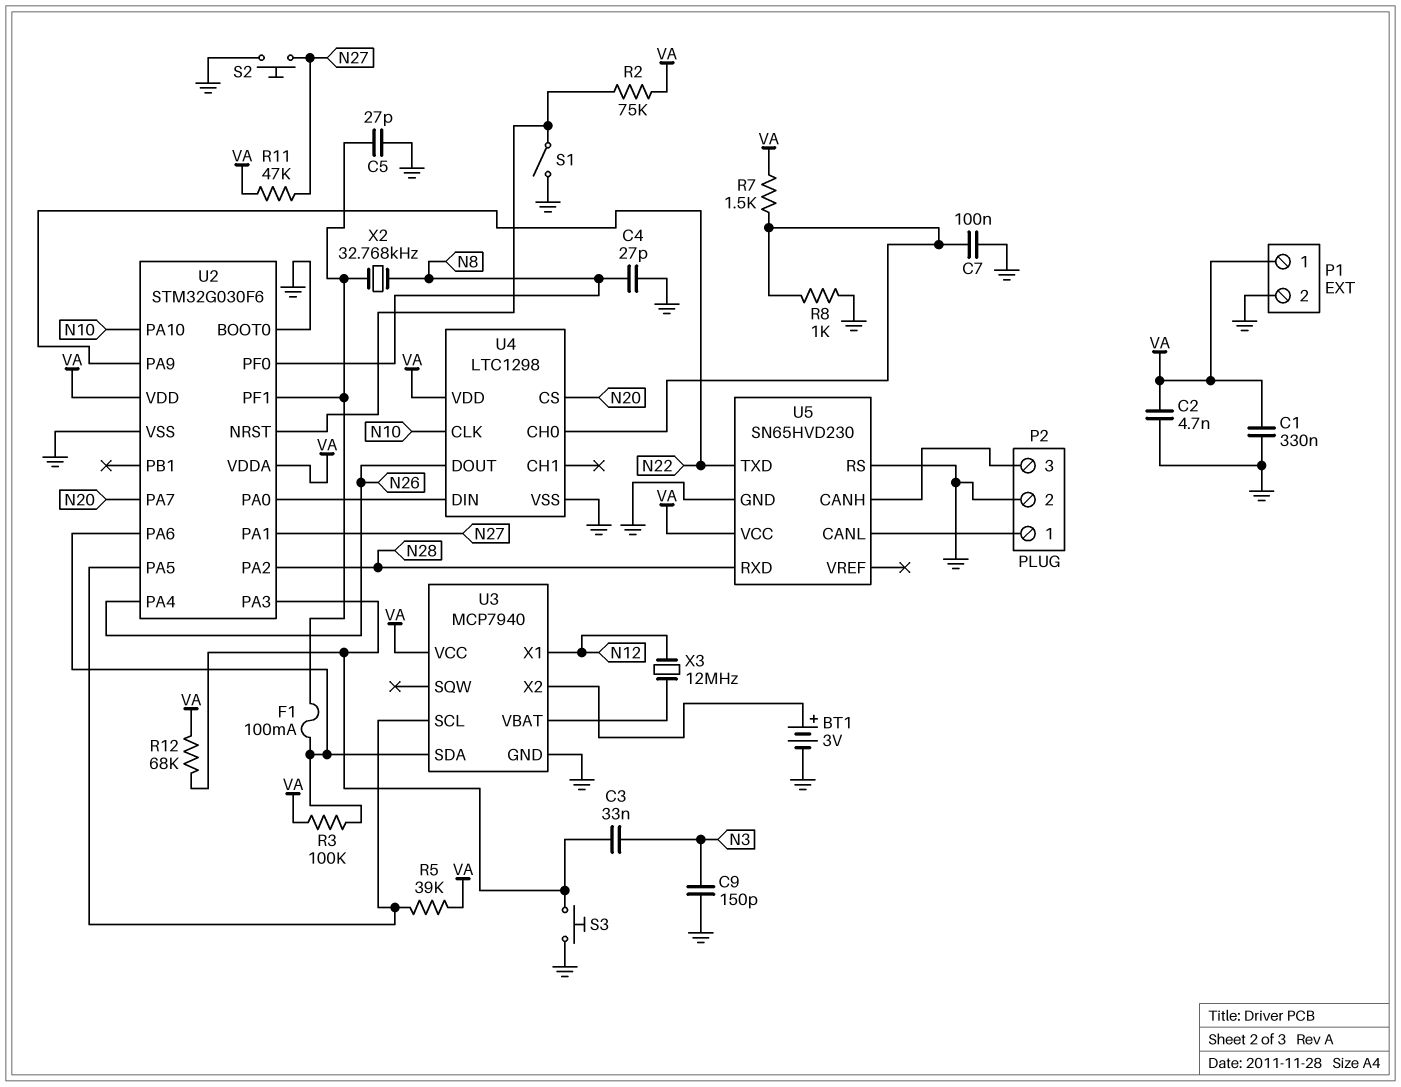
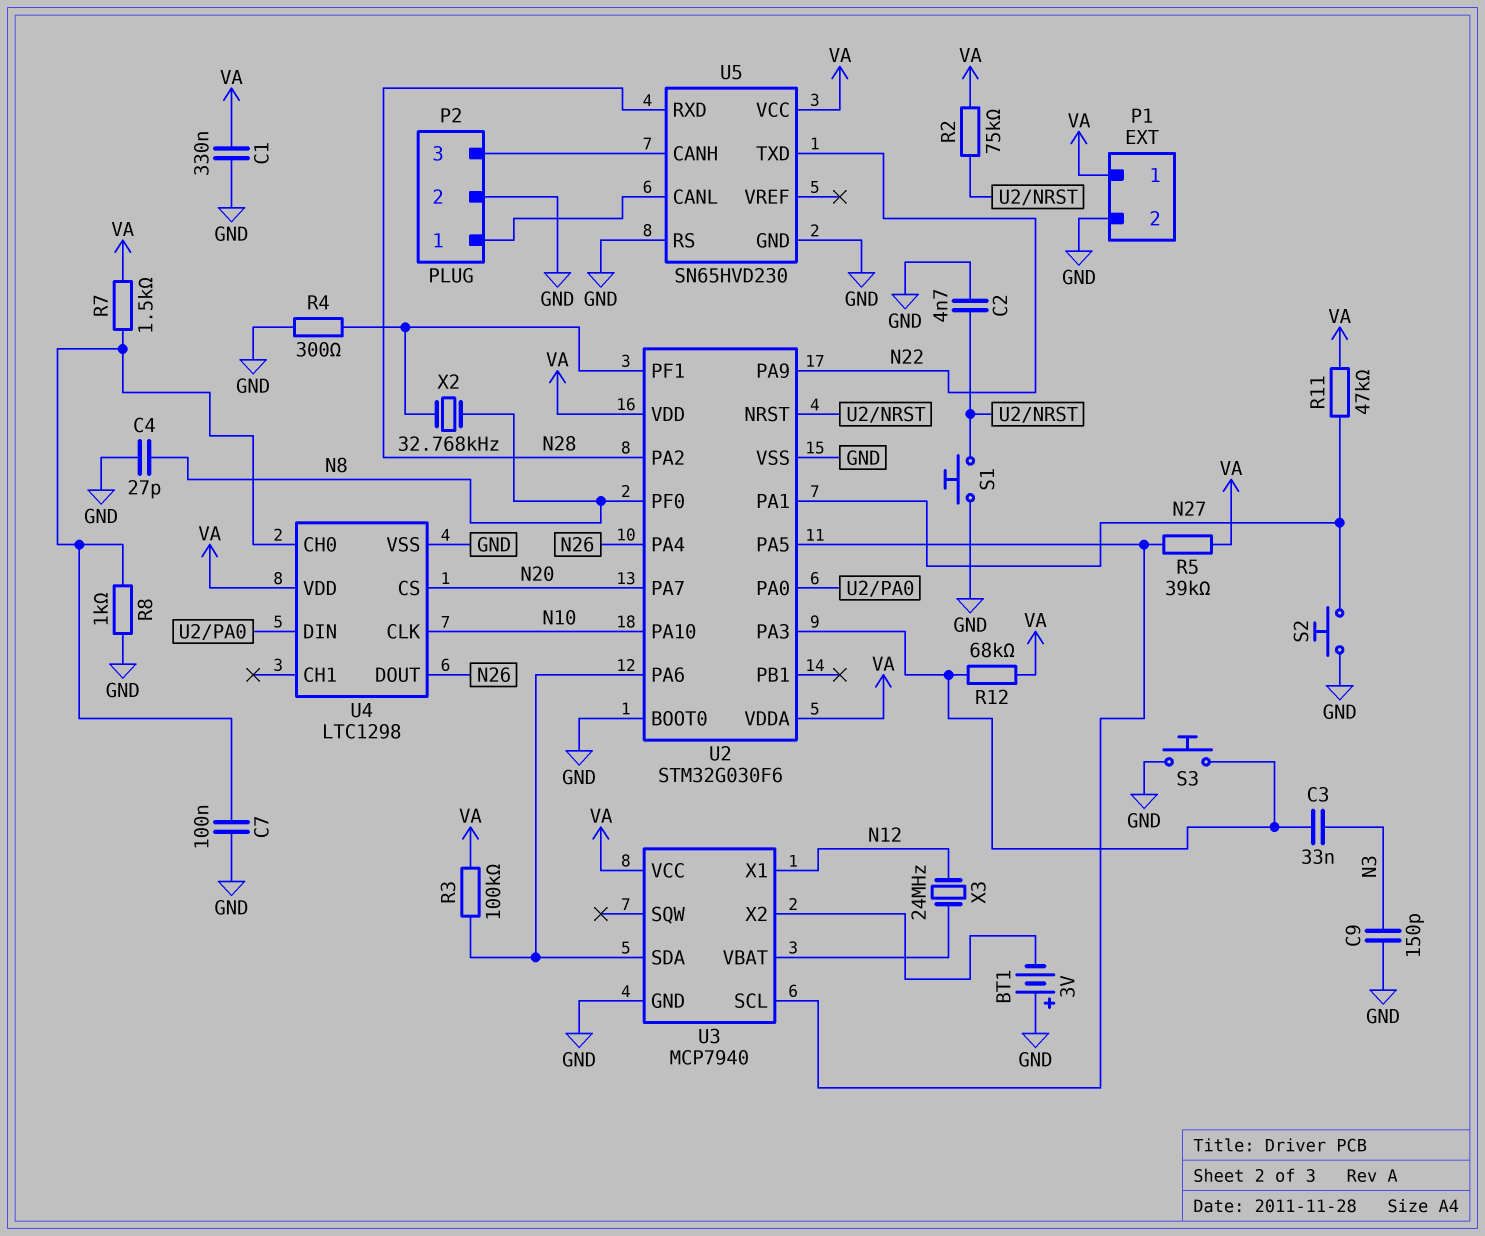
BT1: 3V (plus U3/X2, minus GND) -> 3V (plus GND, minus U3/X2)
C2: 4.7nF (GND, VA) -> 4.7nF (GND, U2/NRST)
C5: 27pF (GND, U2/PF1) -> none
F1: 100mA (U2/PA6, U2/PF1) -> none
R4: none -> 300 (GND, U2/PF1)
S1: switch (GND, U2/NRST) -> button (GND, U2/NRST)
X3: 12MHz (N12, U3/VBAT) -> 24MHz (N12, U3/VBAT)

